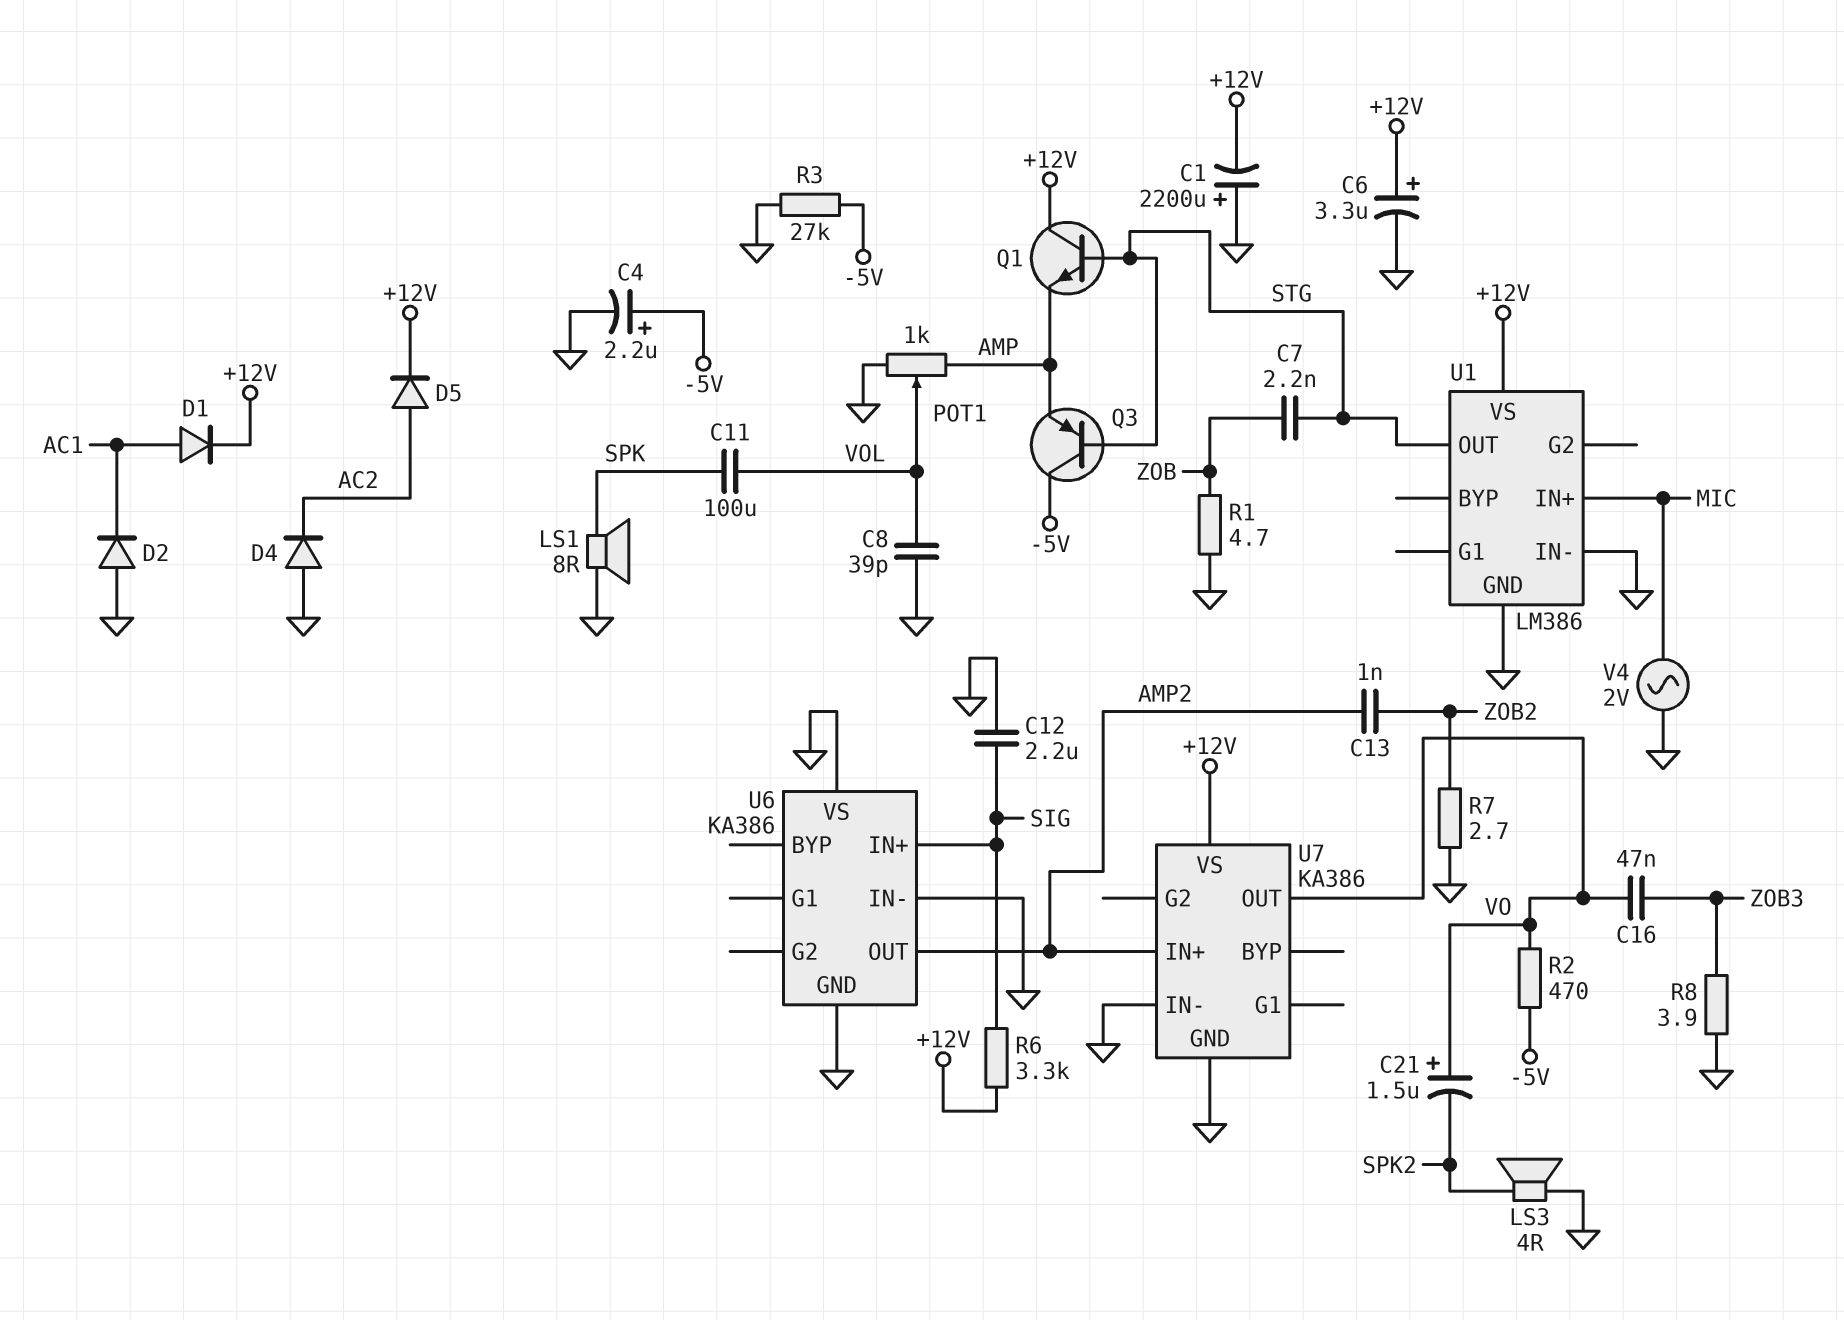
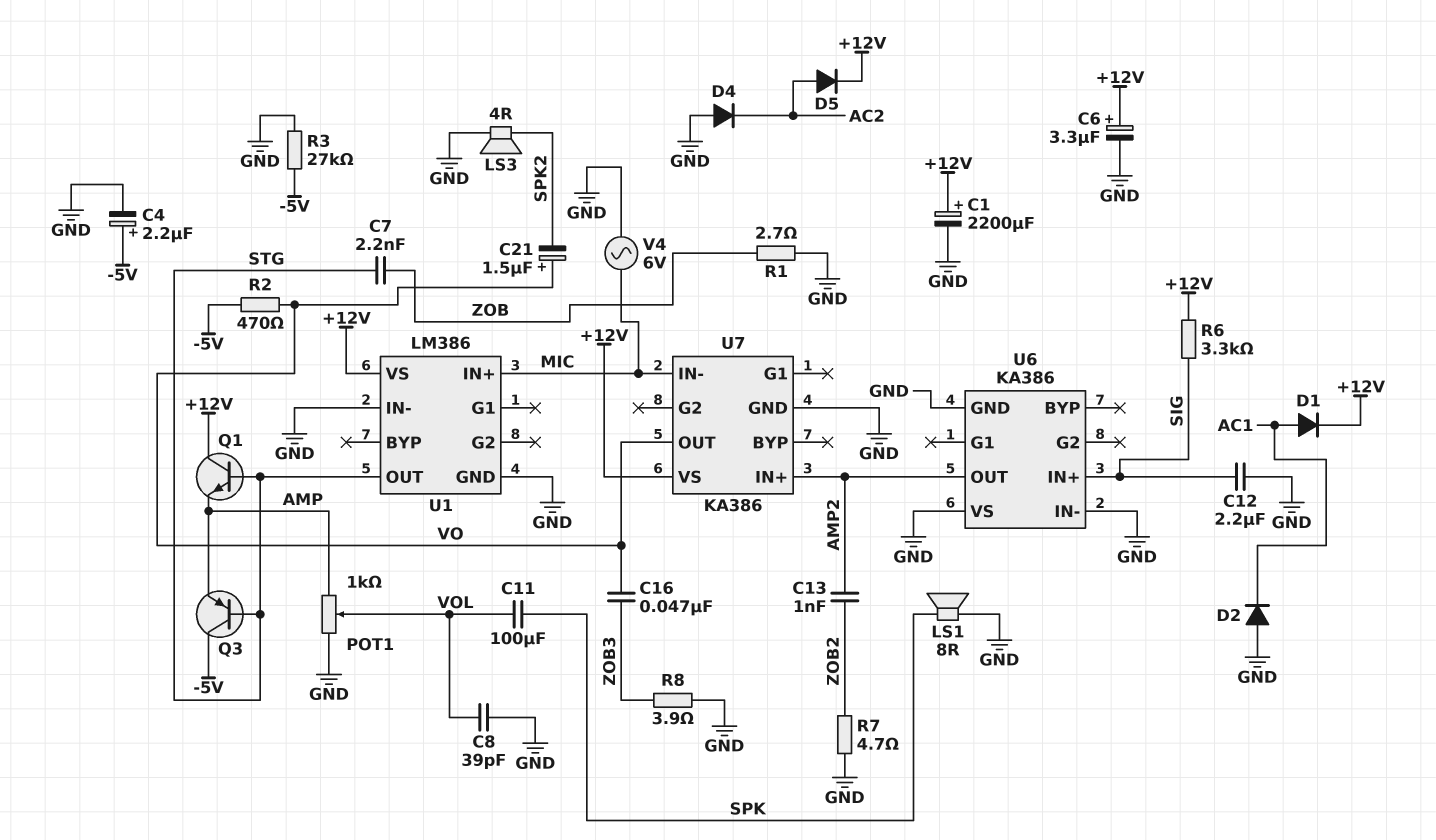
C1: 2200uF (plus GND, minus +12V) -> 2200uF (plus +12V, minus GND)
R1: 4.7 (GND, ZOB) -> 2.7 (GND, ZOB)
R7: 2.7 (GND, ZOB2) -> 4.7 (GND, ZOB2)
U7 pin IN-: GND -> MIC
V4: AC 2V (GND, MIC) -> AC 6V (GND, MIC)

